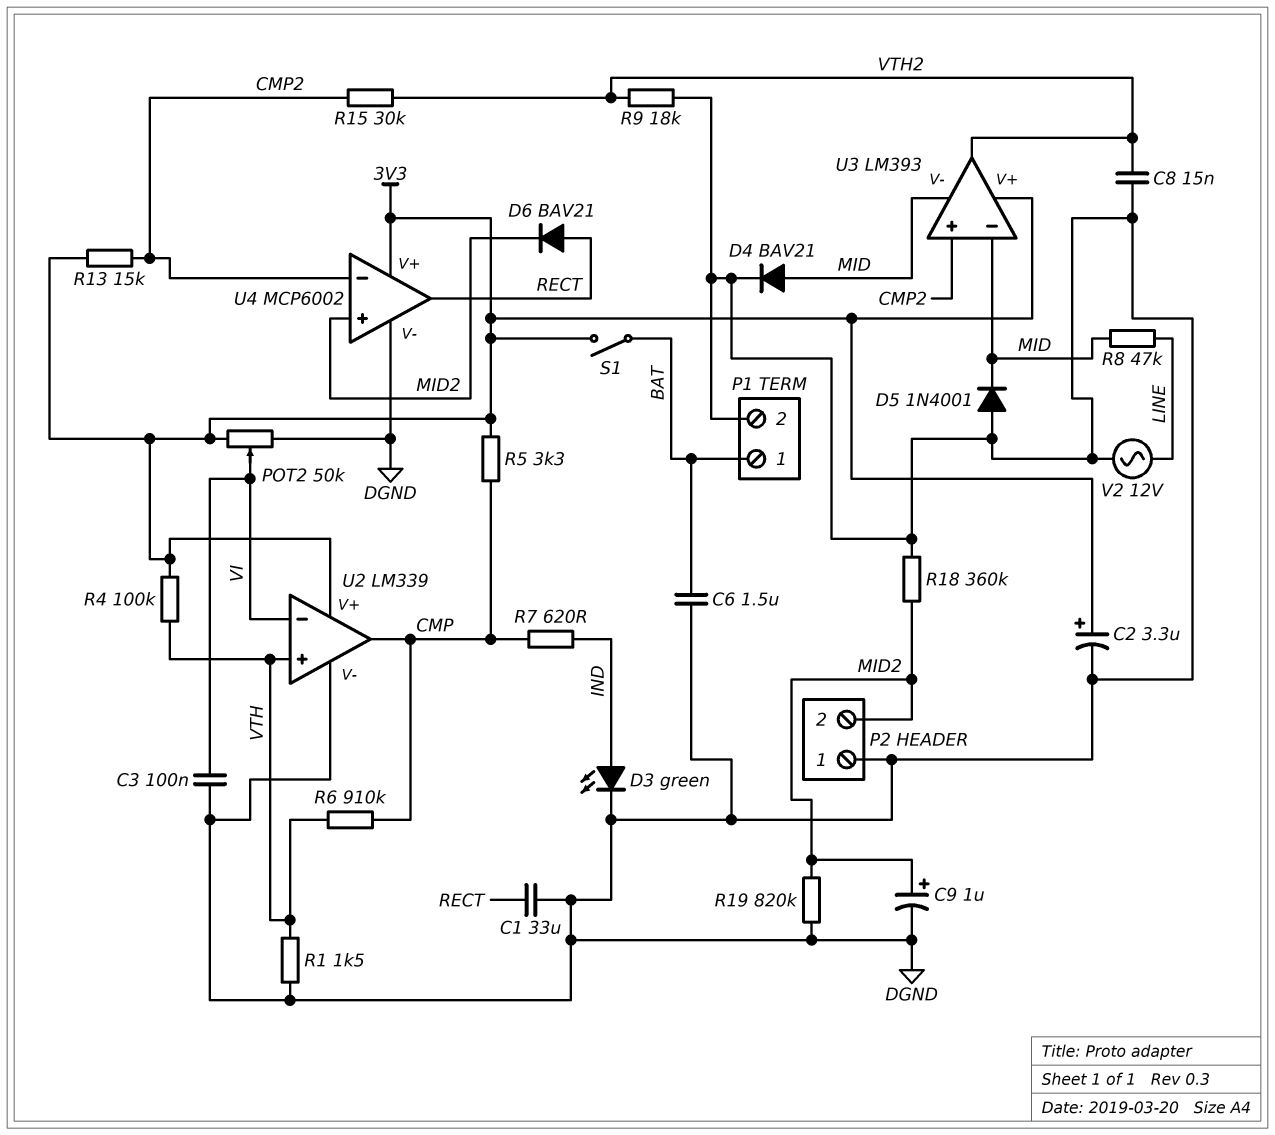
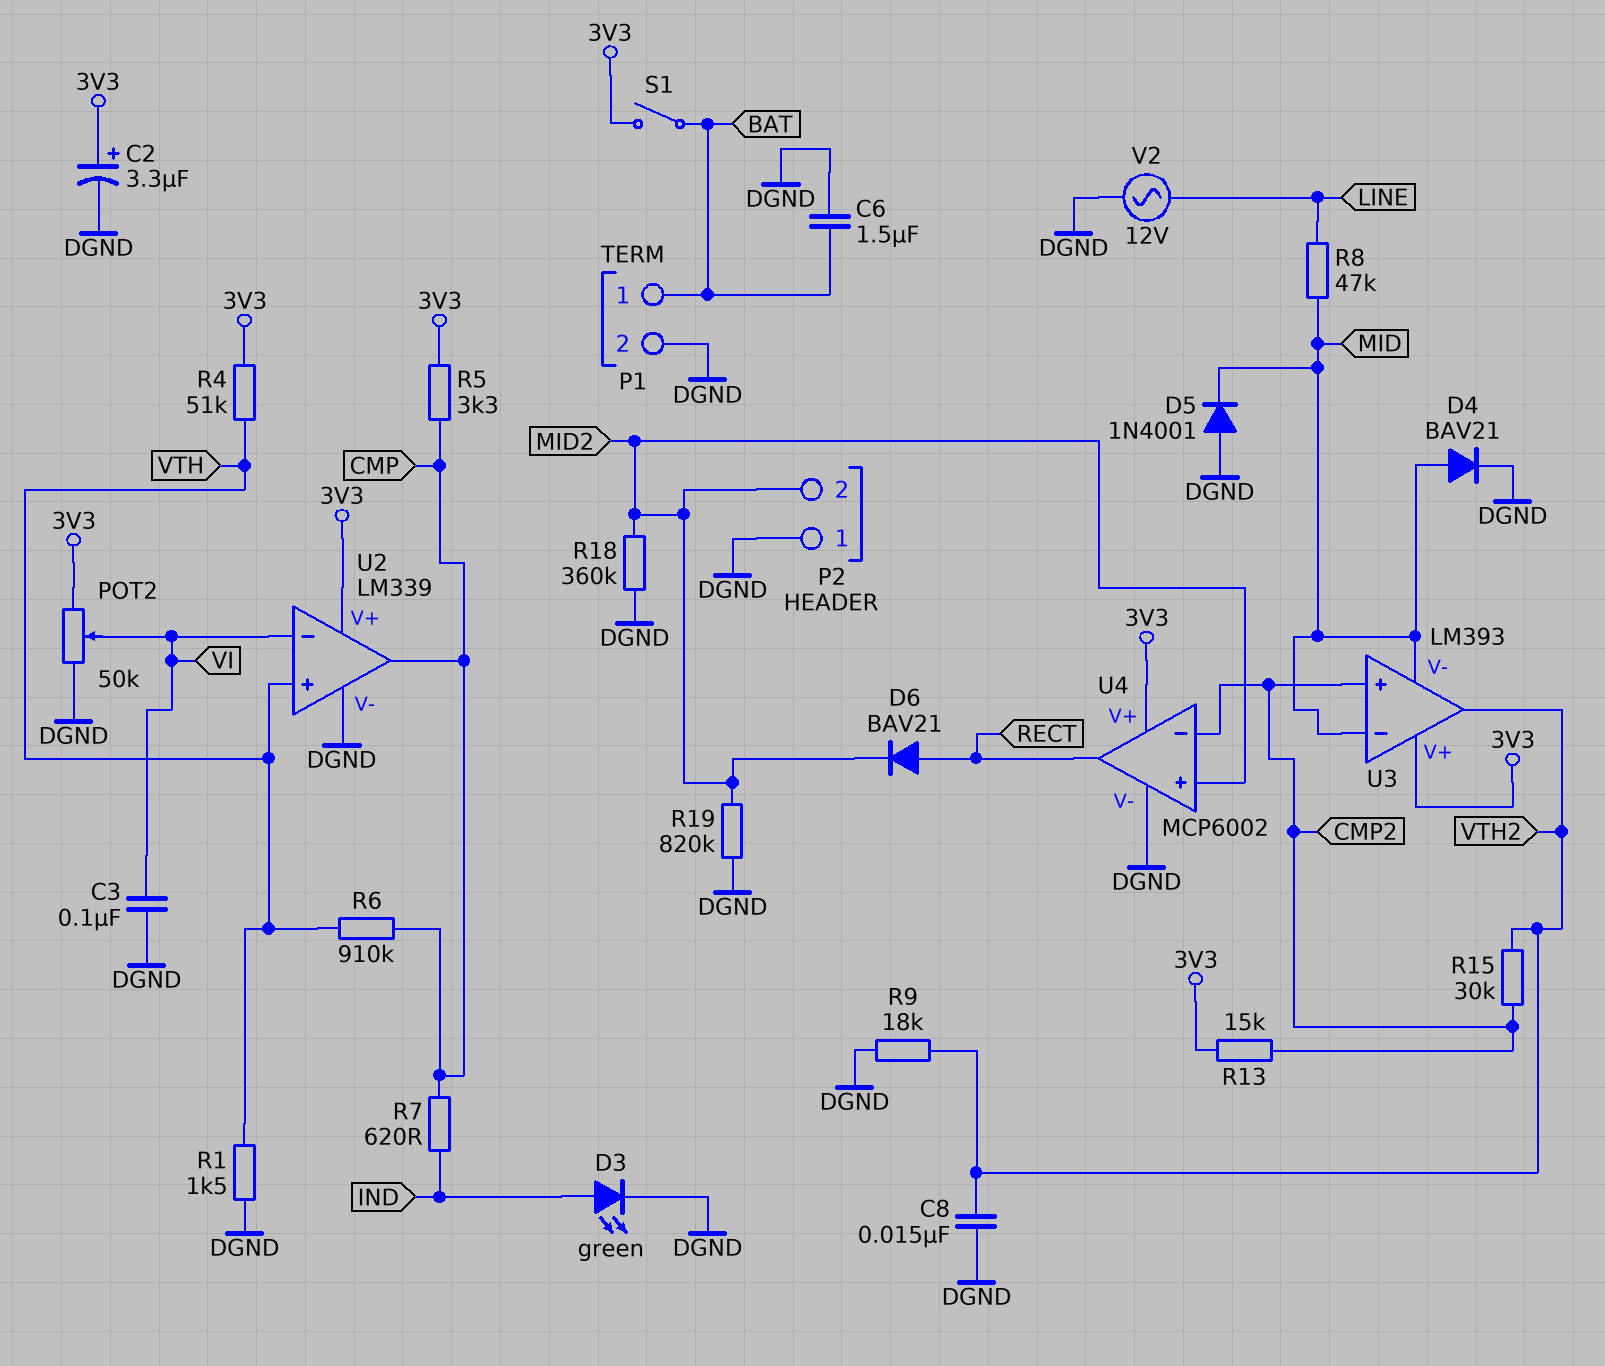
C1: 33uF (DGND, RECT) -> none
C9: 1uF (plus MID2, minus DGND) -> none
R4: 100k (3V3, VTH) -> 51k (3V3, VTH)

